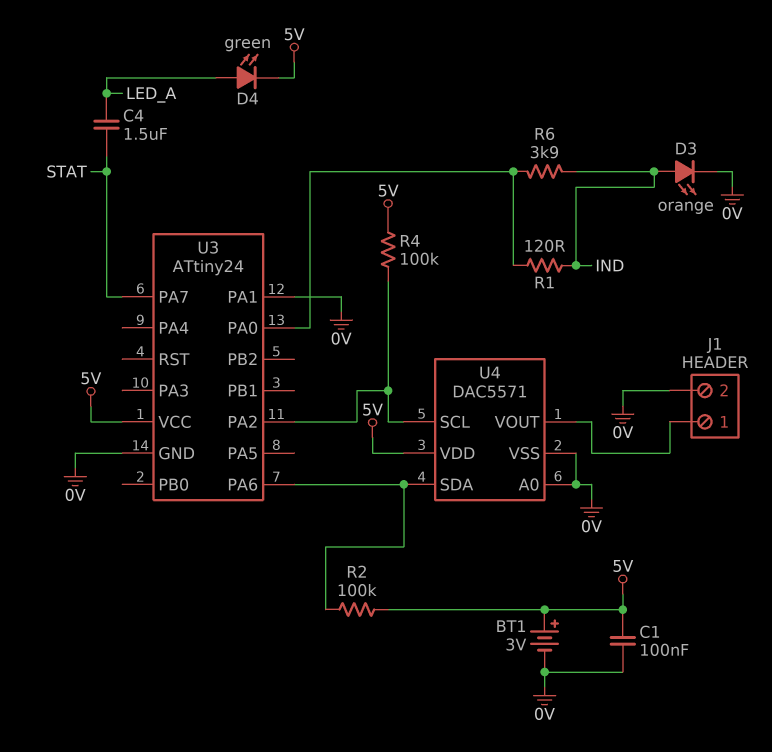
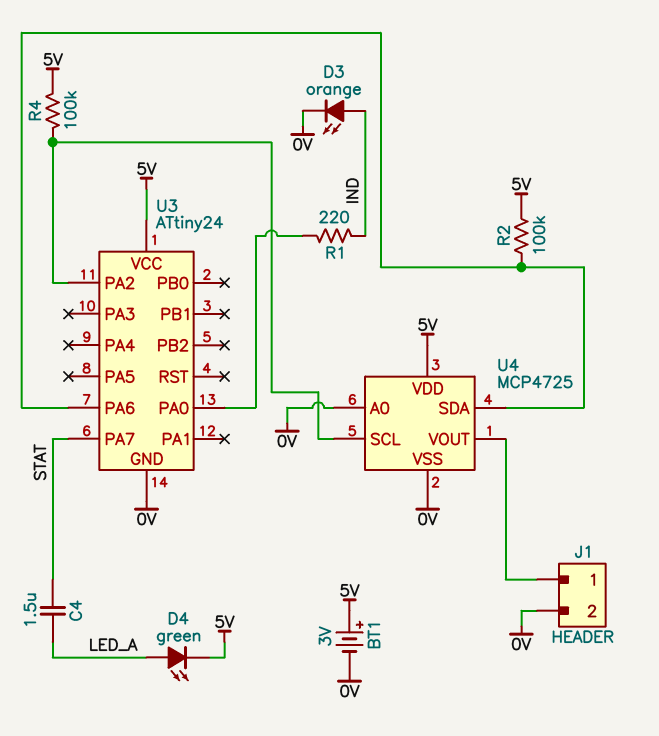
C1: 100nF (0V, 5V) -> none
R1: 120 (IND, U3/PA0) -> 220 (IND, U3/PA0)
R6: 3.9k (IND, U3/PA0) -> none
U3 pin PA1: 0V -> none
U4: DAC5571 -> MCP4725

